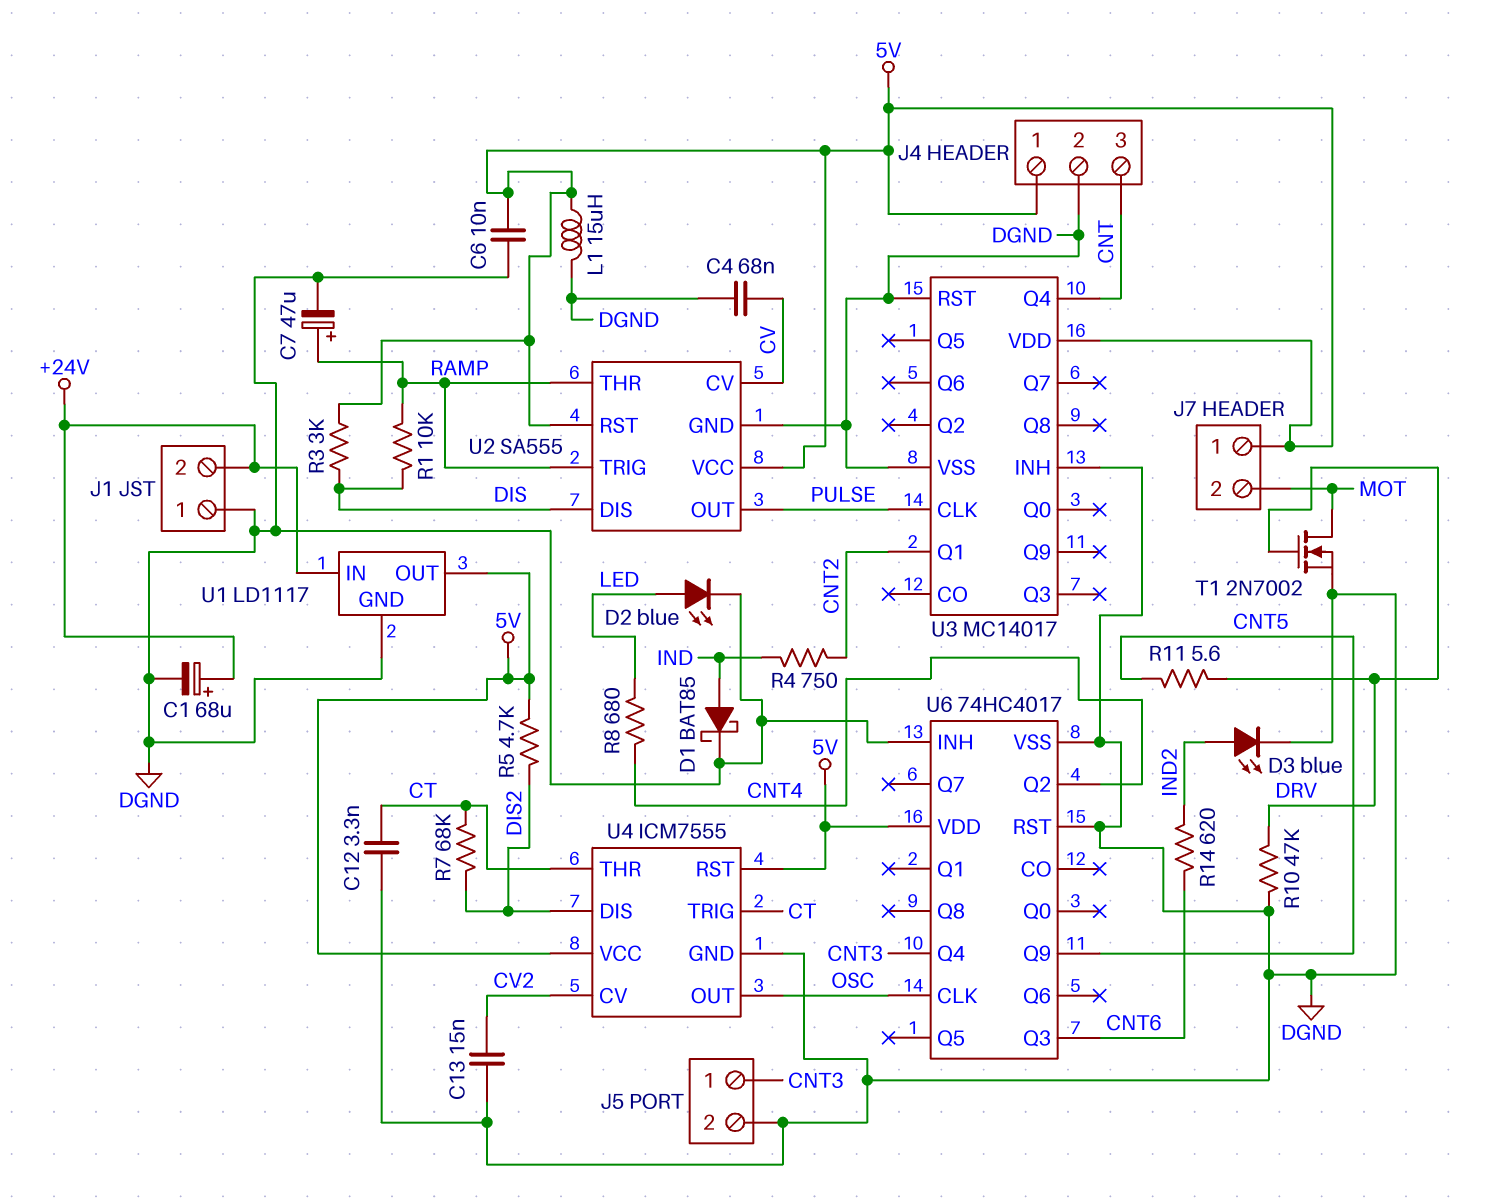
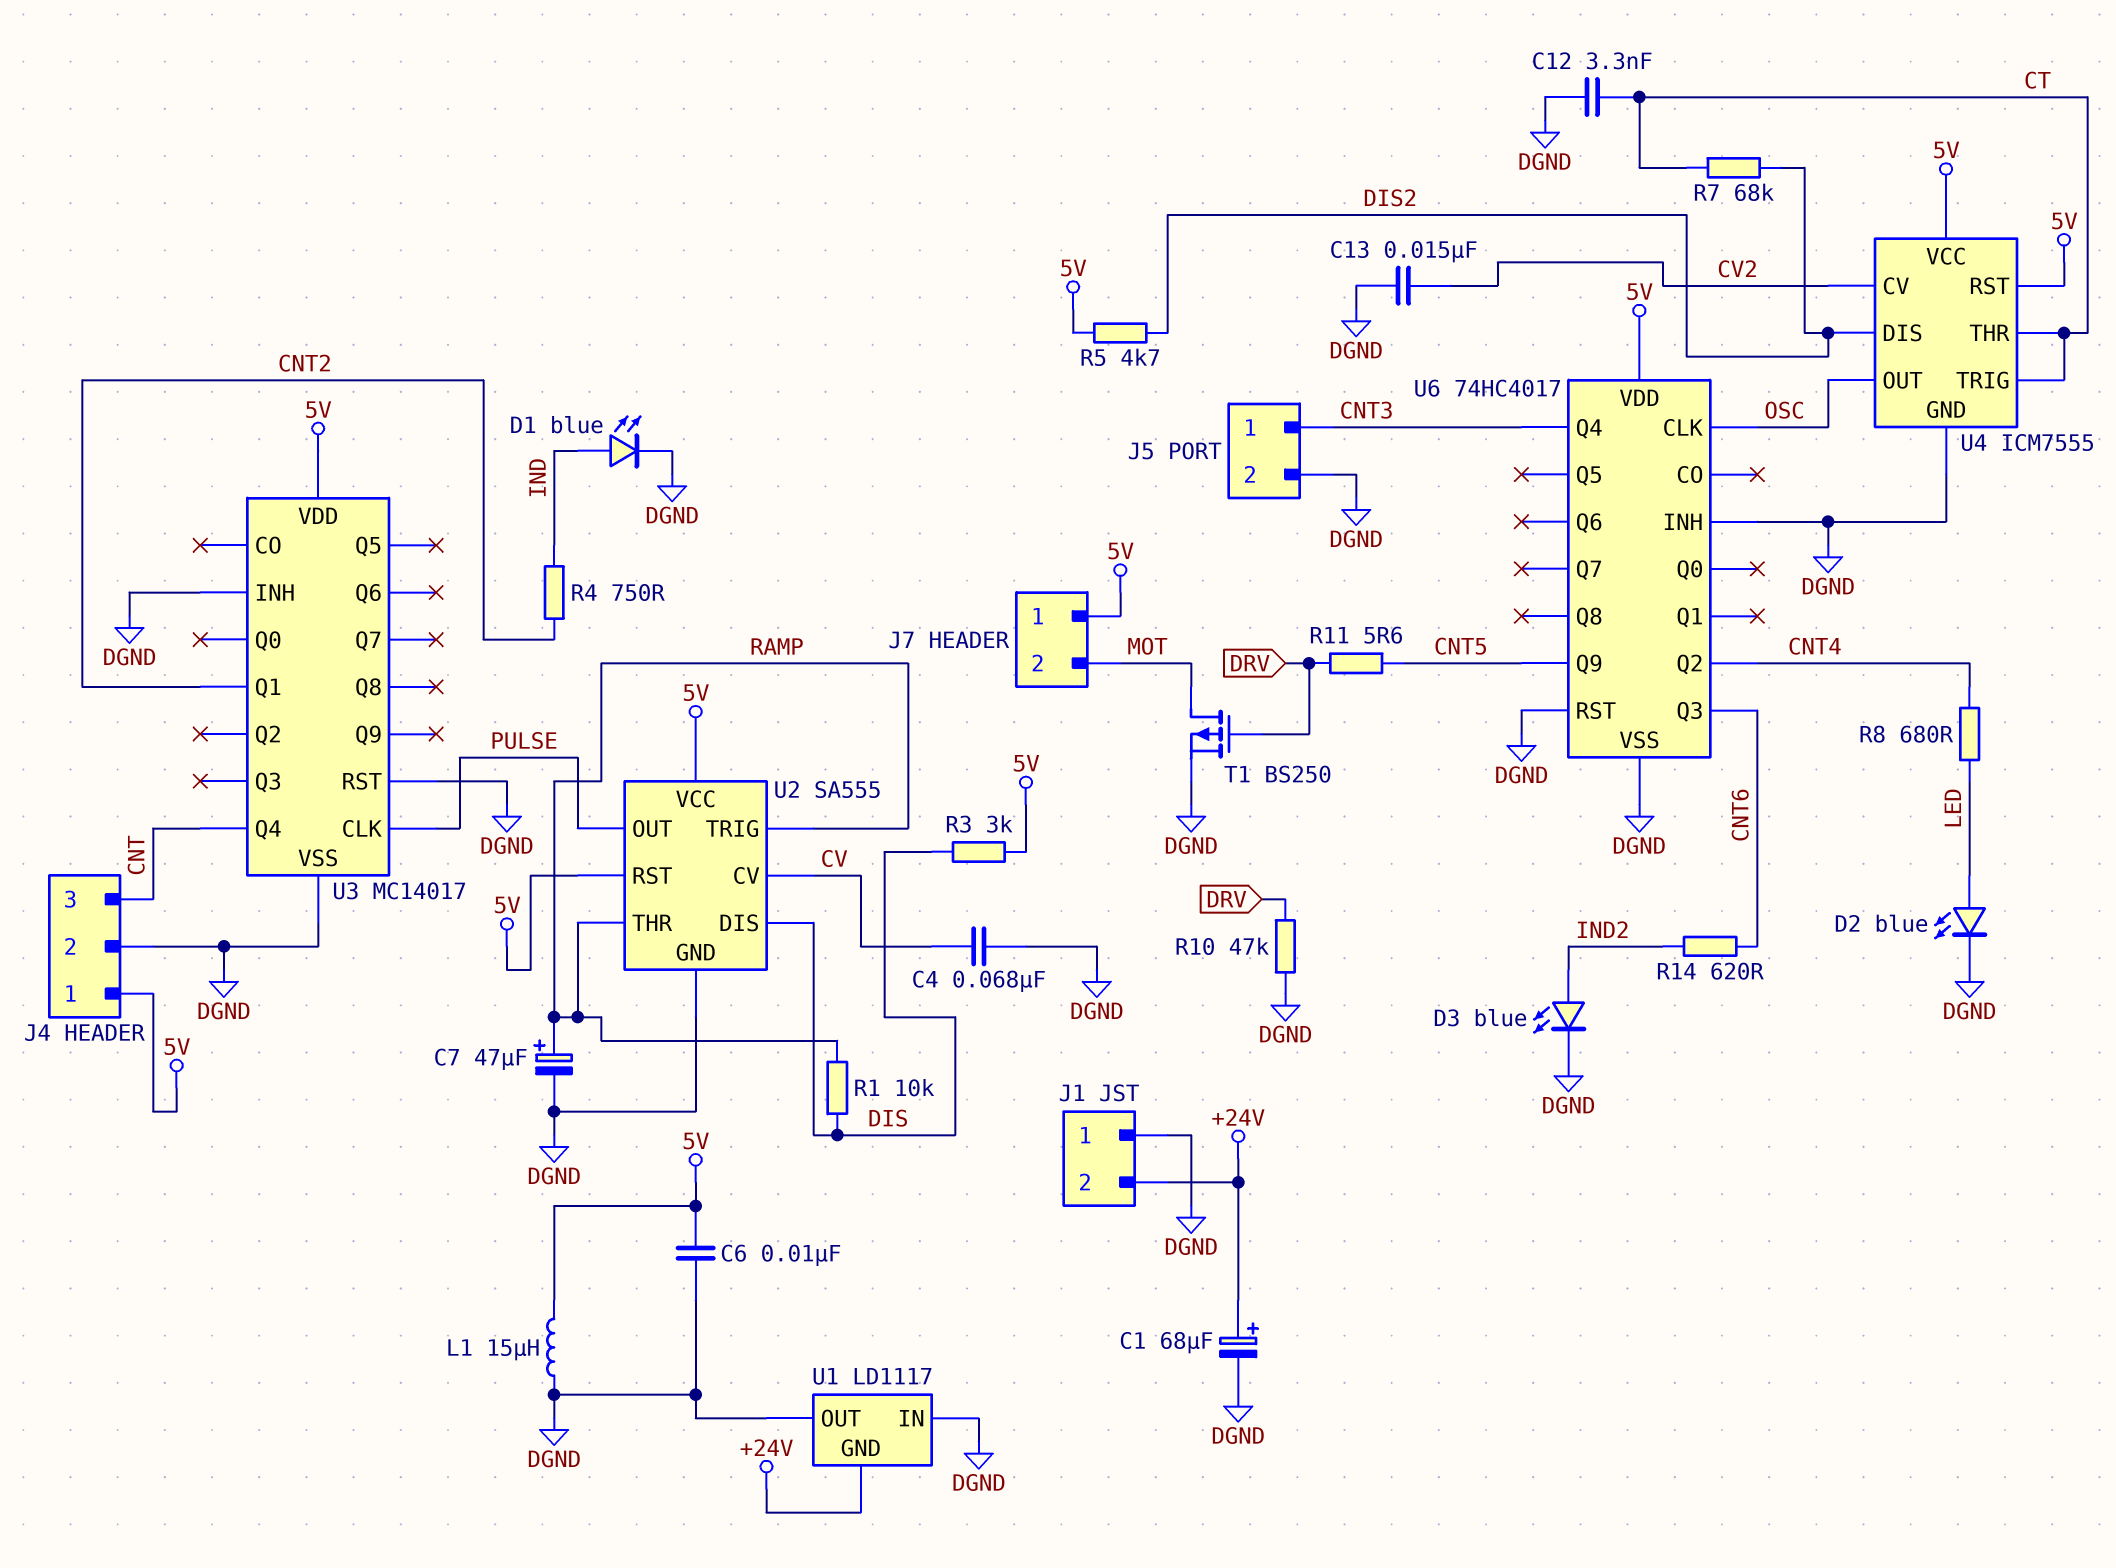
D1: schottky BAT85 (A IND, K DGND) -> LED blue (A IND, K DGND)
T1: NMOS 2N7002 (G DRV, D MOT, S DGND) -> PMOS BS250 (G DRV, D MOT, S DGND)
U1 pin GND: DGND -> +24V
U1 pin IN: +24V -> DGND
U1 pin OUT: 5V -> DGND

